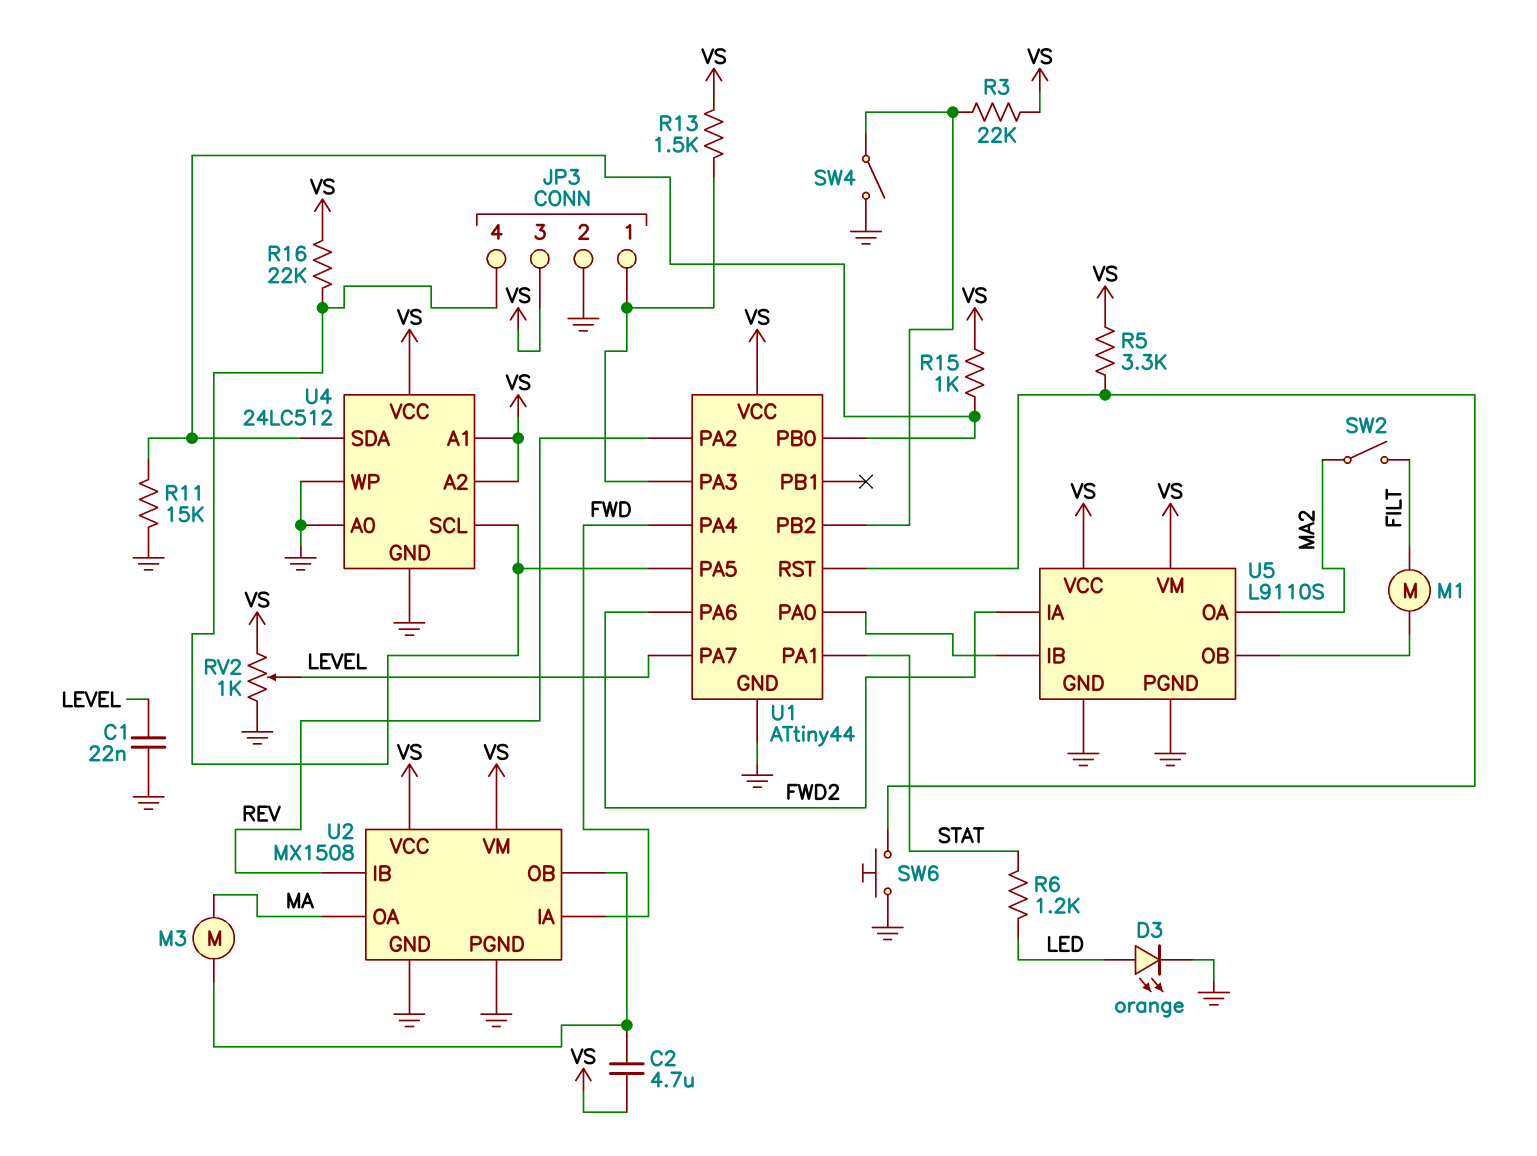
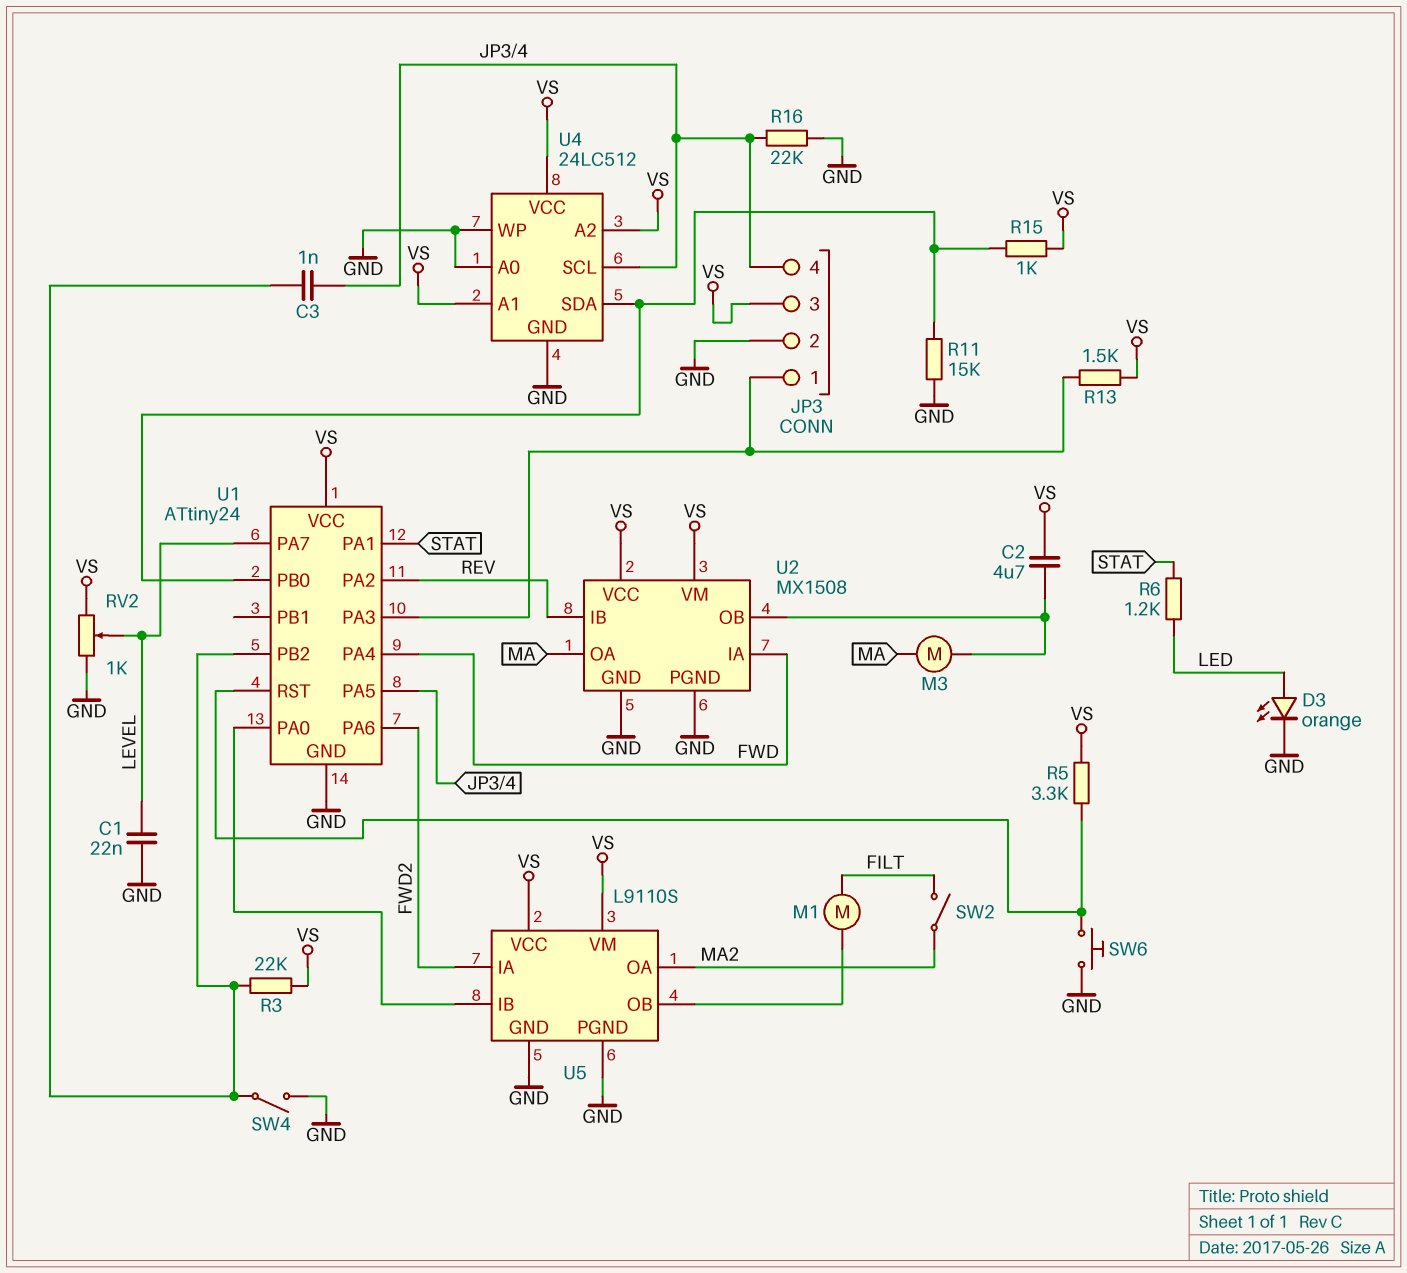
C3: none -> 1nF (JP3/4, U1/PB2)
R16: 22k (JP3/4, VS) -> 22k (GND, JP3/4)
U1: ATtiny44 -> ATtiny24

